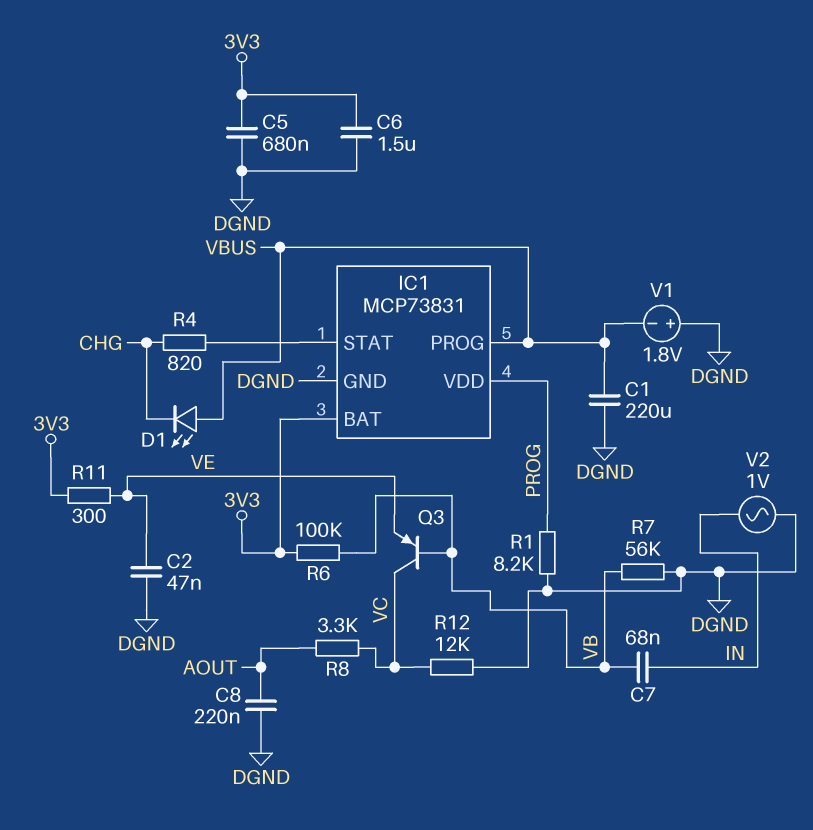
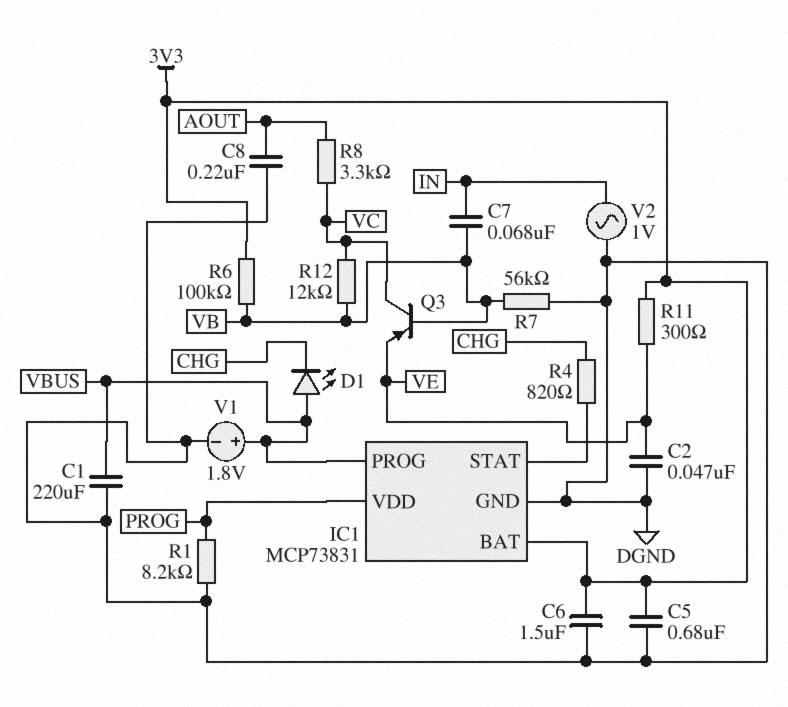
R12: 12k (DGND, VC) -> 12k (VB, VC)
V1: 1.8V (plus DGND, minus VBUS) -> 1.8V (plus VBUS, minus DGND)

